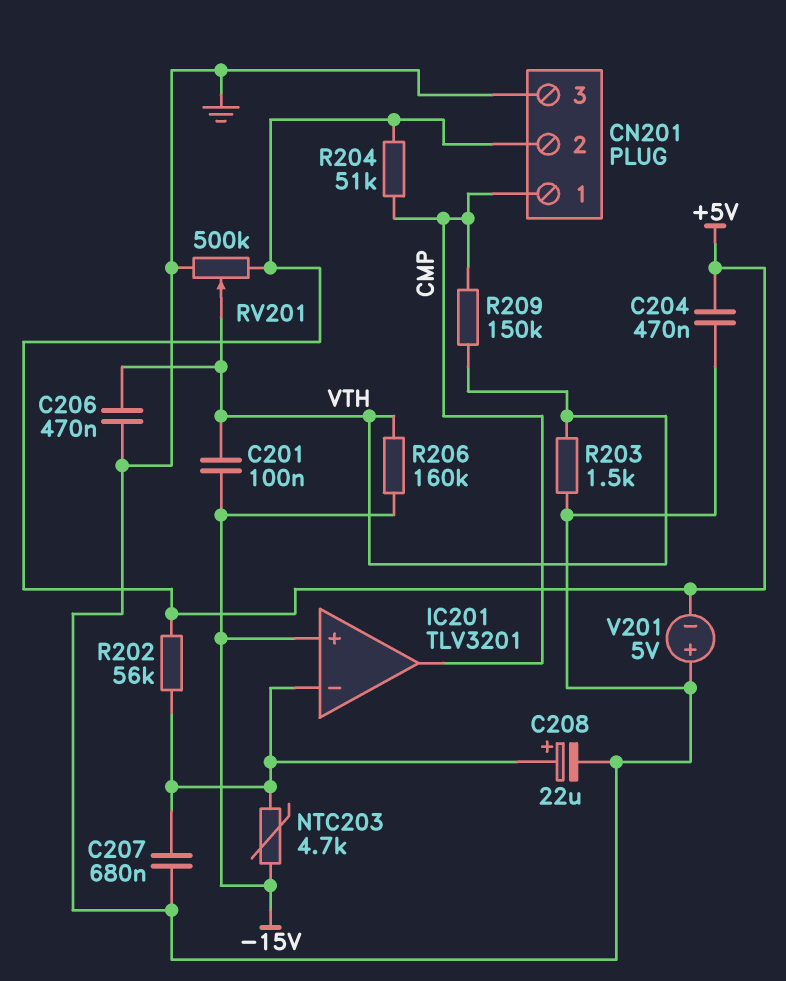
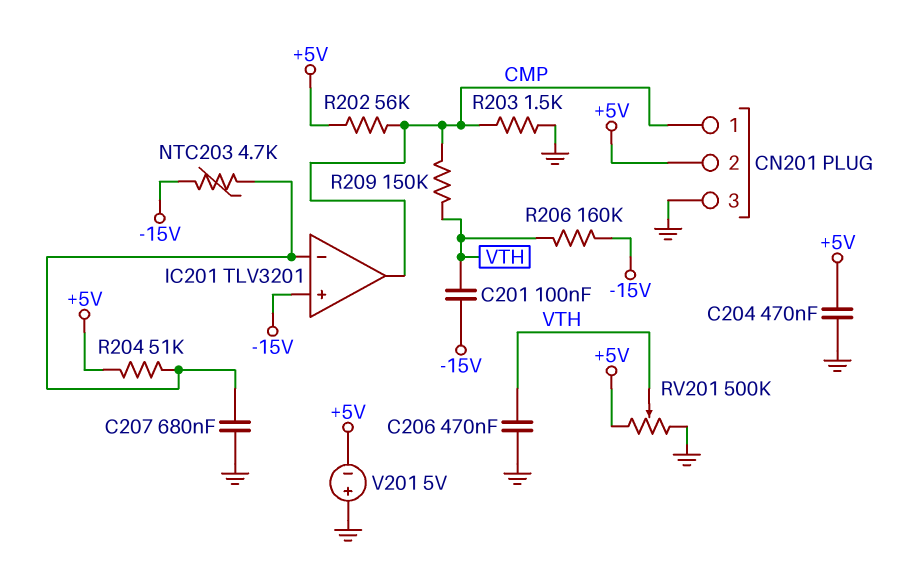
C208: 22uF (plus IC201/in-, minus GND) -> none
R202: 56k (+5V, IC201/in-) -> 56k (+5V, CMP)
R203: 1.5k (GND, VTH) -> 1.5k (CMP, GND)
R204: 51k (+5V, CMP) -> 51k (+5V, IC201/in-)

